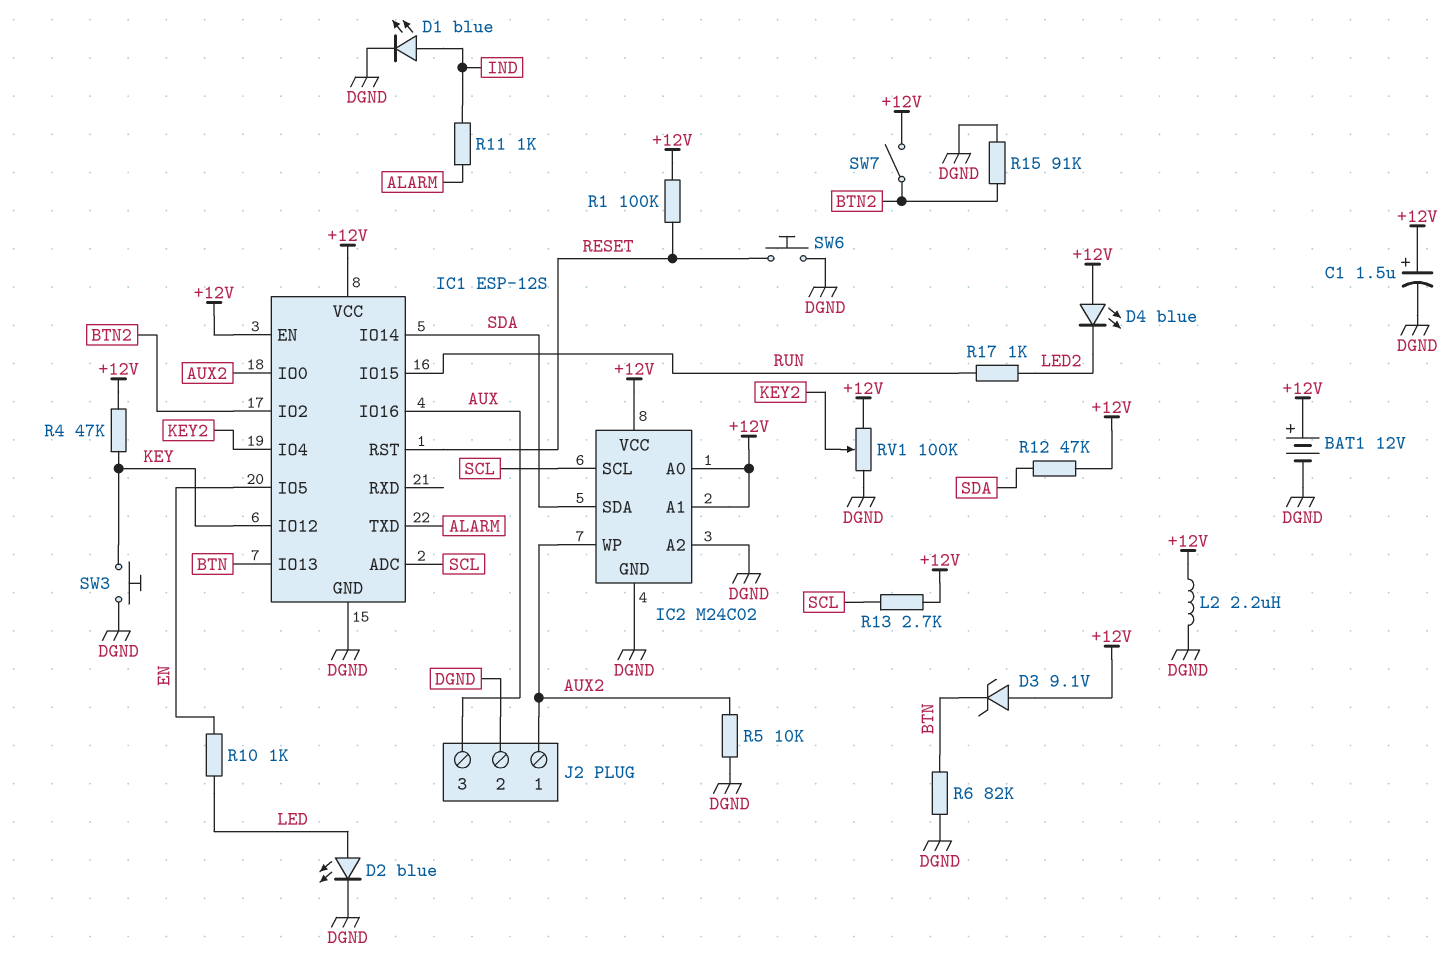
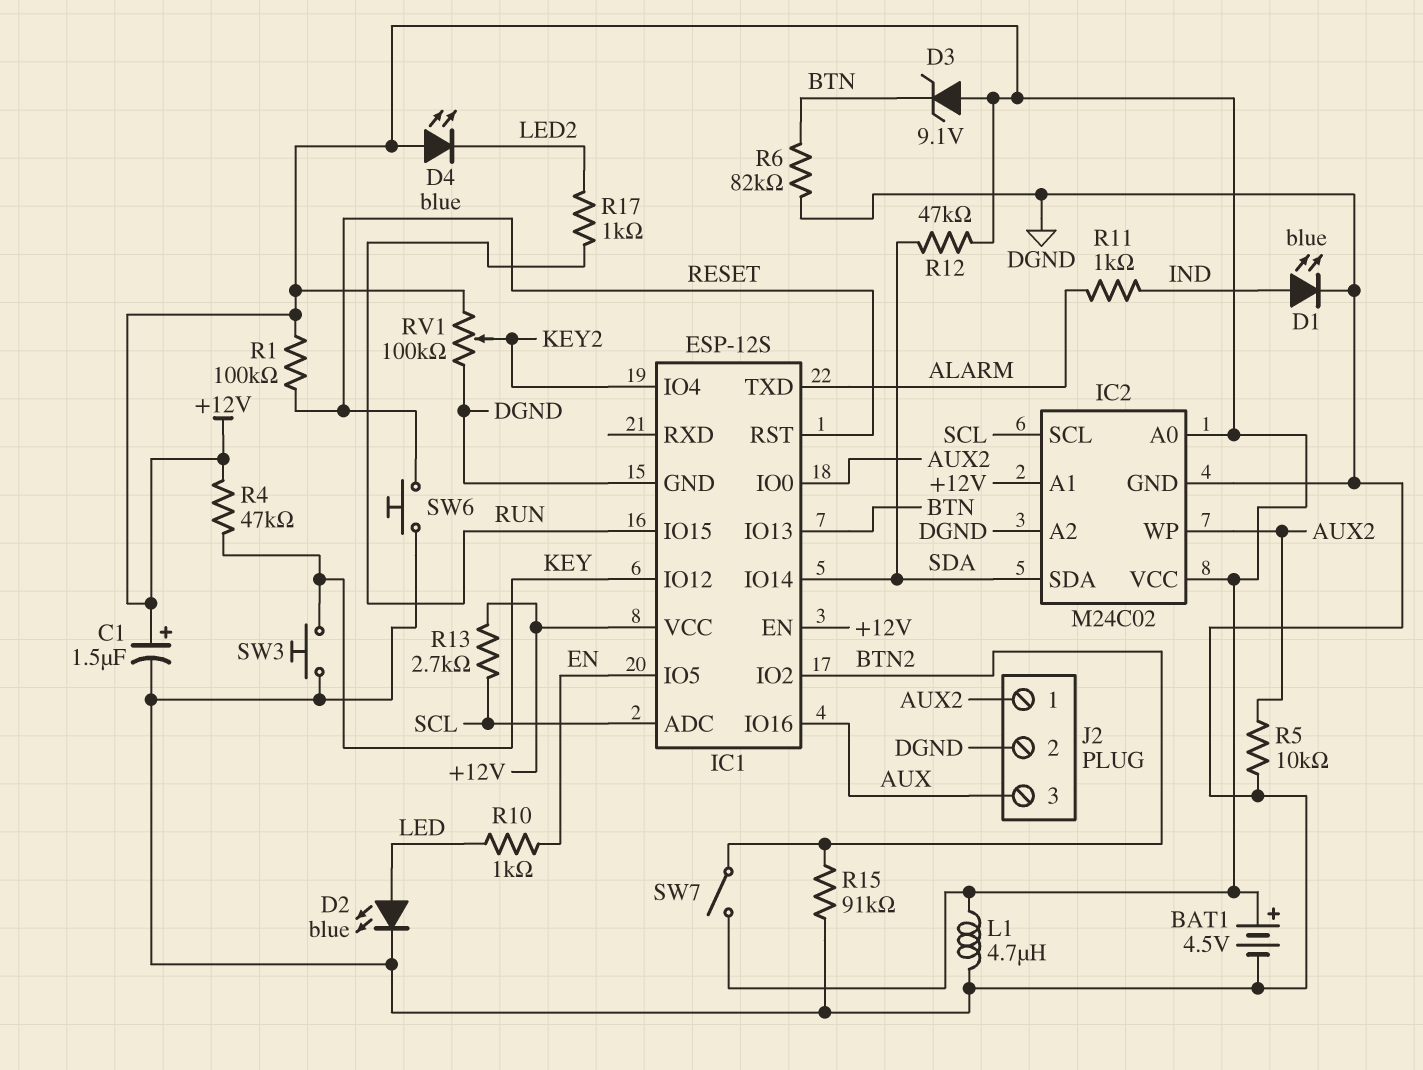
BAT1: 12V (plus +12V, minus DGND) -> 4.5V (plus +12V, minus DGND)
L1: none -> 4.7uH (+12V, DGND)
L2: 2.2uH (+12V, DGND) -> none

